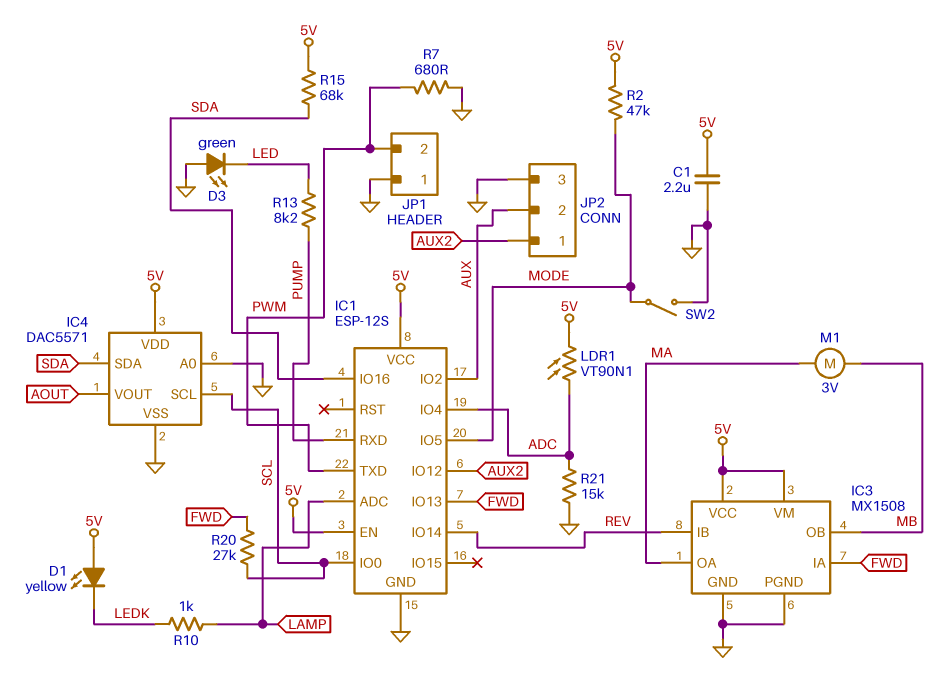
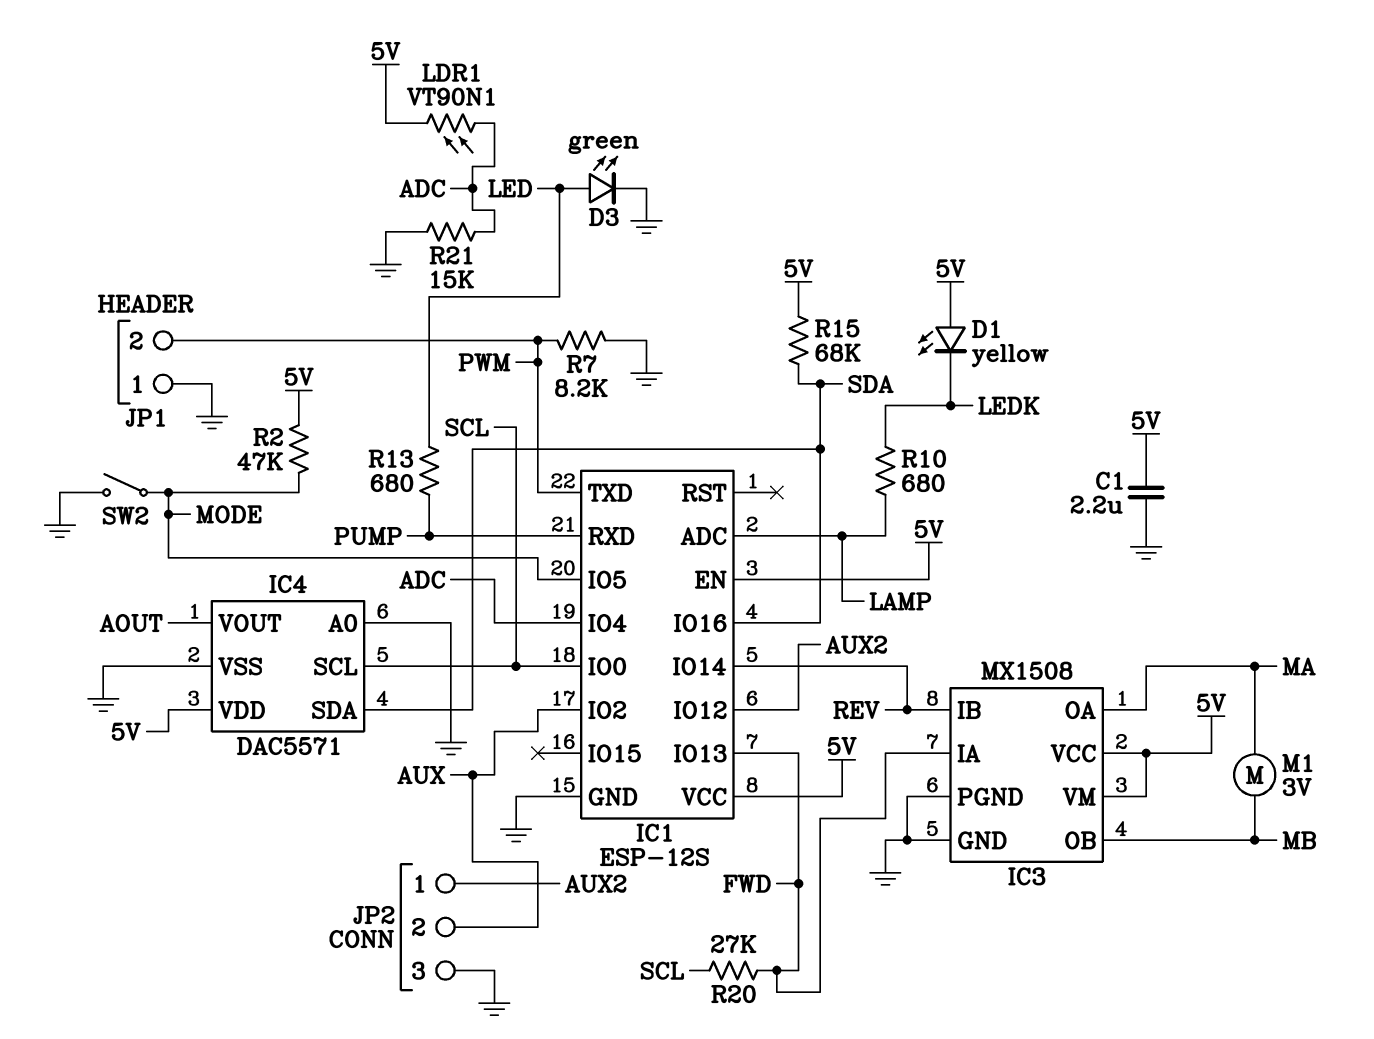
D3: LED green (A GND, K LED) -> LED green (A LED, K GND)
R7: 680 (GND, PWM) -> 8.2k (GND, PWM)
R10: 1k (LAMP, LEDK) -> 680 (LAMP, LEDK)
R13: 8.2k (LED, PUMP) -> 680 (LED, PUMP)

